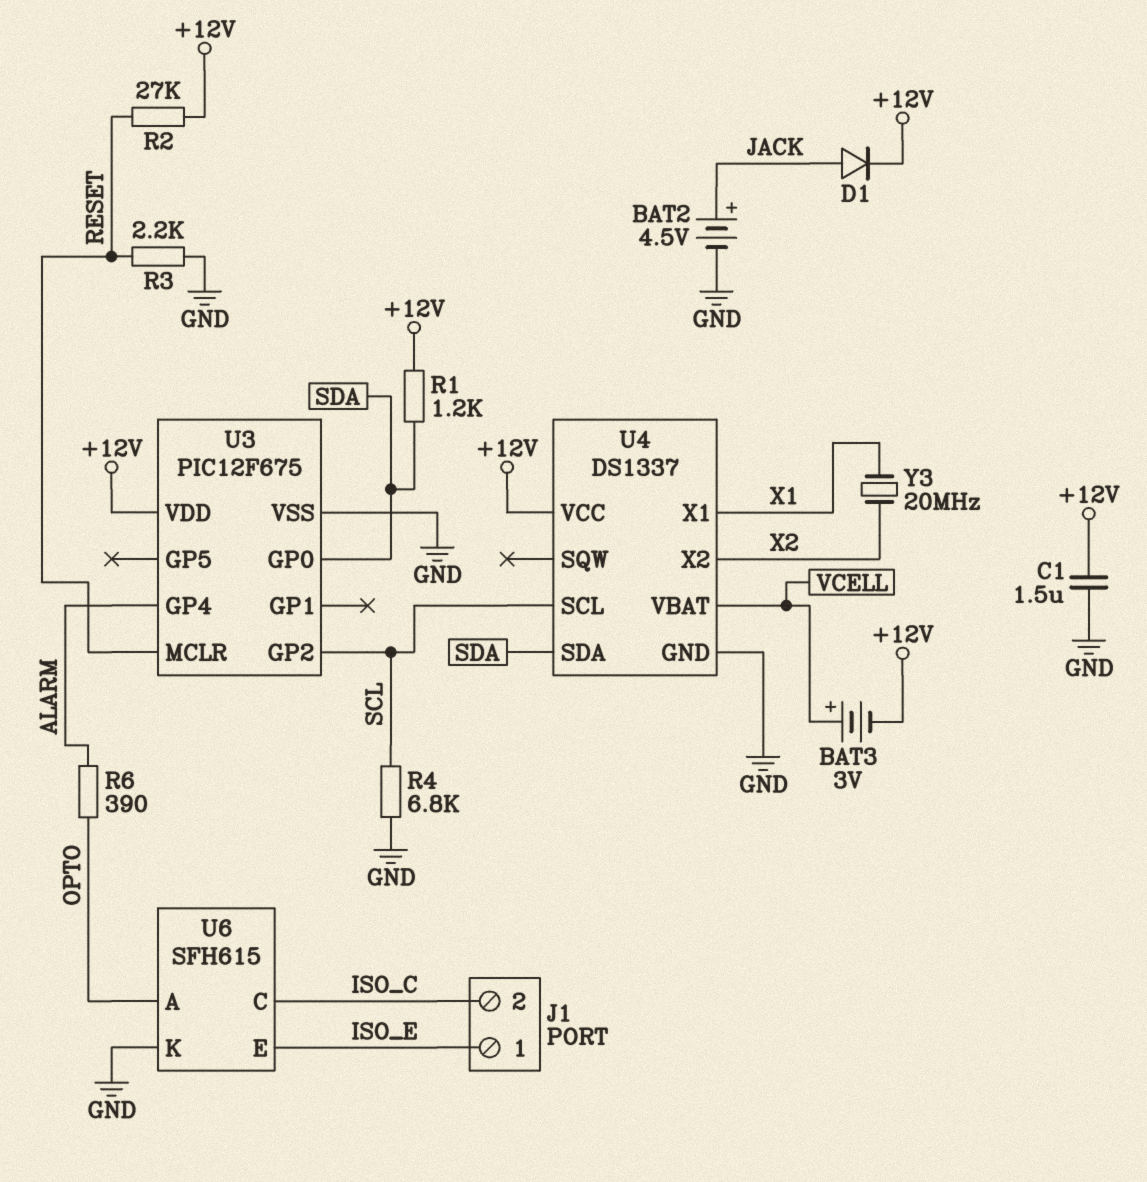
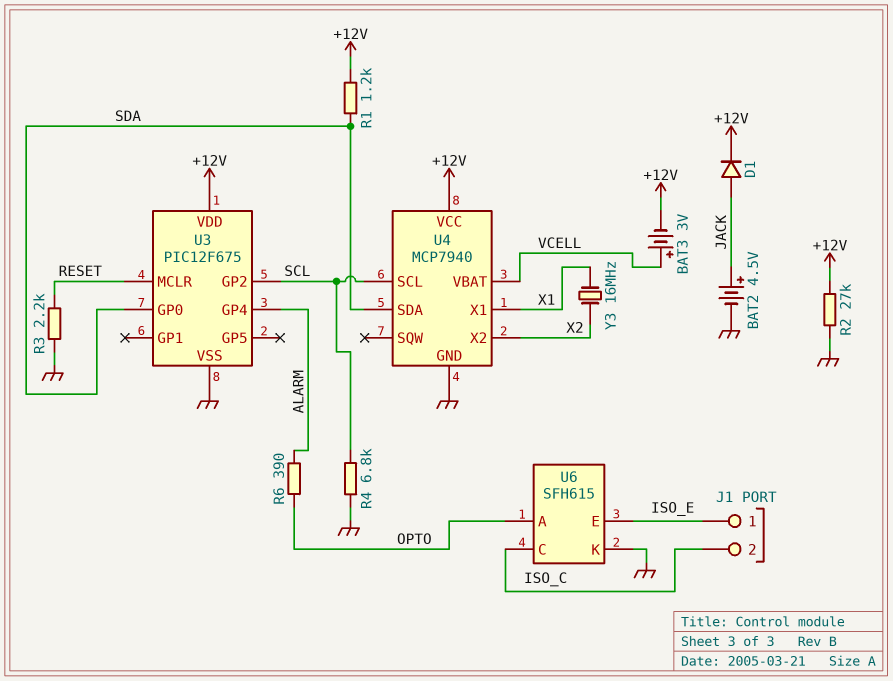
C1: 1.5uF (+12V, GND) -> none
R2: 27k (+12V, RESET) -> 27k (+12V, GND)
U4: DS1337 -> MCP7940
Y3: 20MHz (X1, X2) -> 16MHz (X1, X2)

